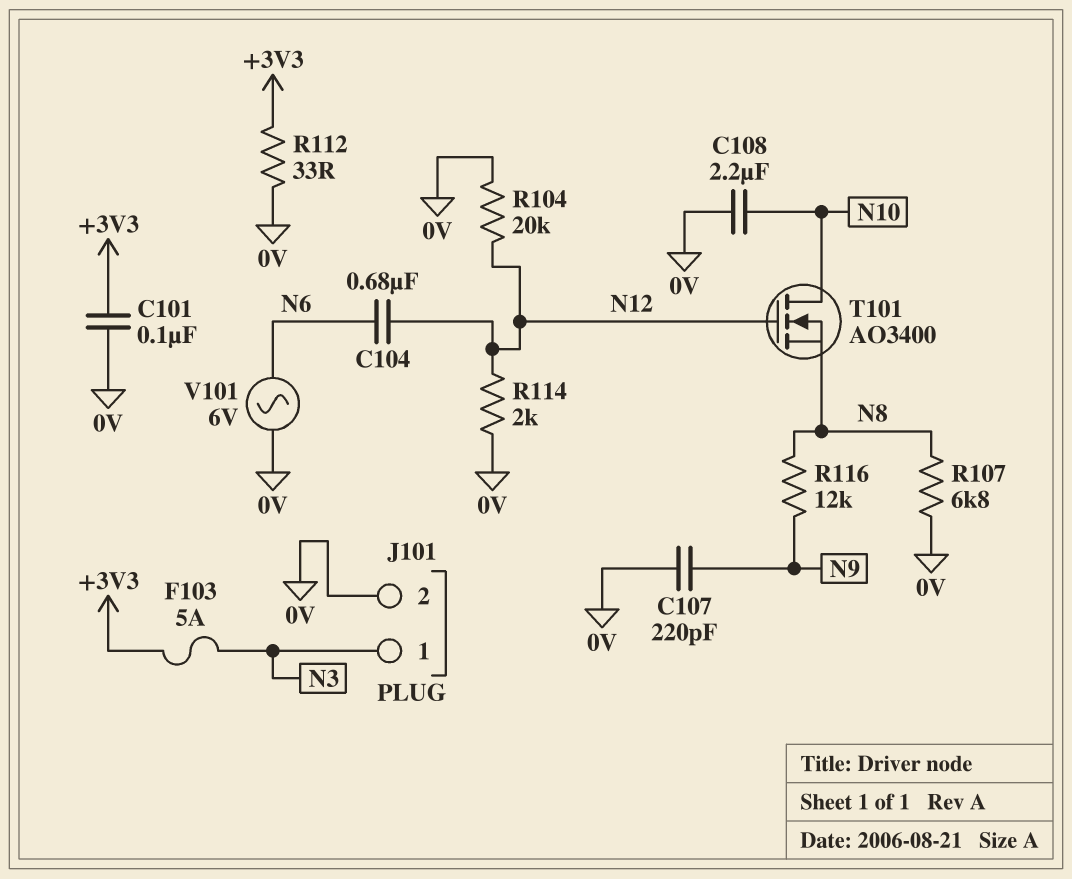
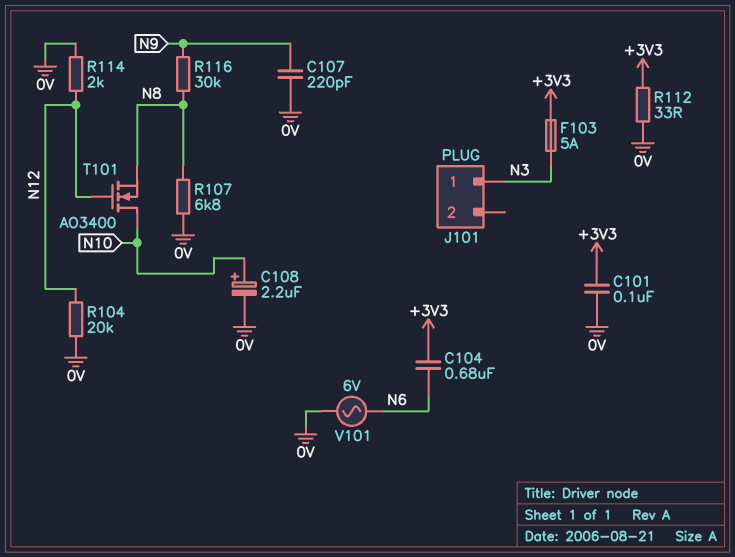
C104: 680nF (N6, N12) -> 680nF (+3V3, N6)
C108: 2.2uF (0V, N10) -> 2.2uF (plus N10, minus 0V)
J101 pin 2: 0V -> none
R116: 12k (N8, N9) -> 30k (N8, N9)

